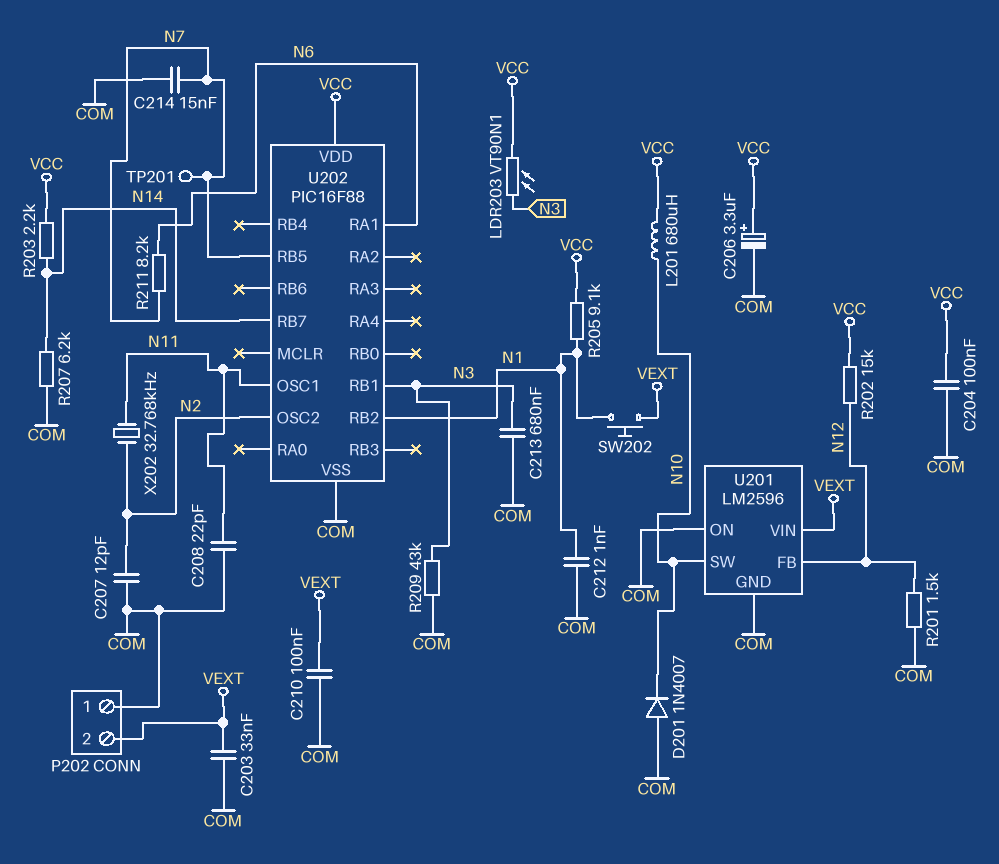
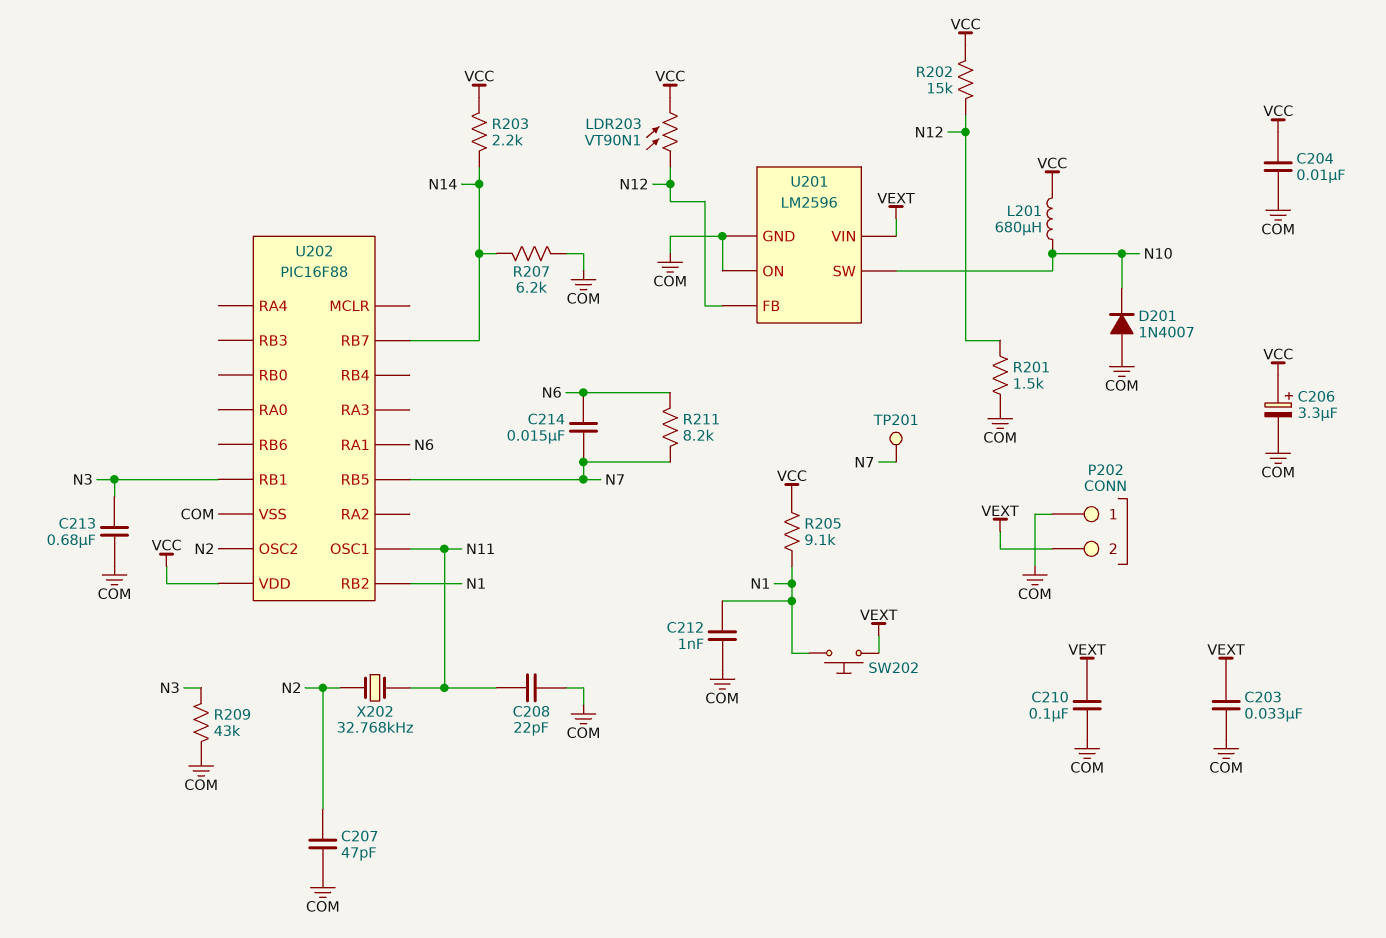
C204: 100nF (COM, VCC) -> 10nF (COM, VCC)
C207: 12pF (COM, N2) -> 47pF (COM, N2)
C214: 15nF (COM, N7) -> 15nF (N6, N7)
LDR203: VT90N1 (N3, VCC) -> VT90N1 (N12, VCC)

